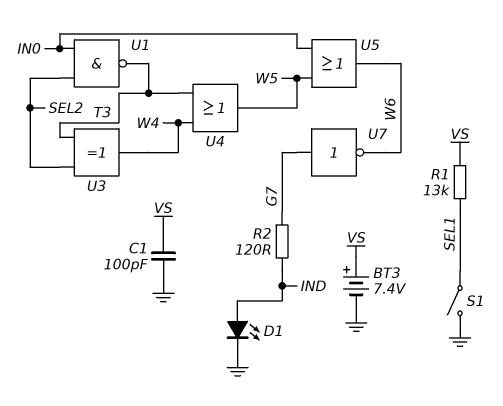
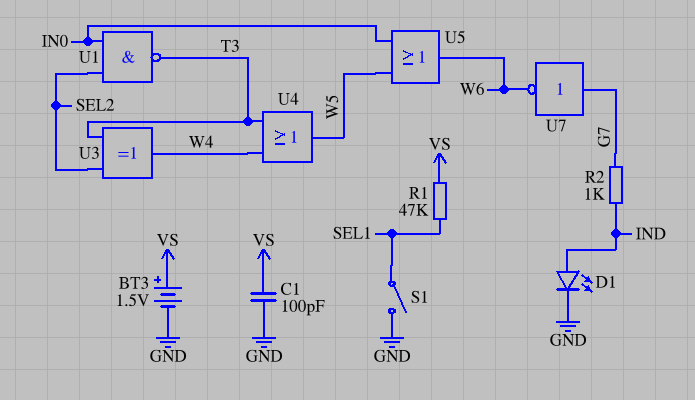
BT3: 7.4V (plus VS, minus GND) -> 1.5V (plus VS, minus GND)
R1: 13k (SEL1, VS) -> 47k (SEL1, VS)
R2: 120 (G7, IND) -> 1k (G7, IND)

